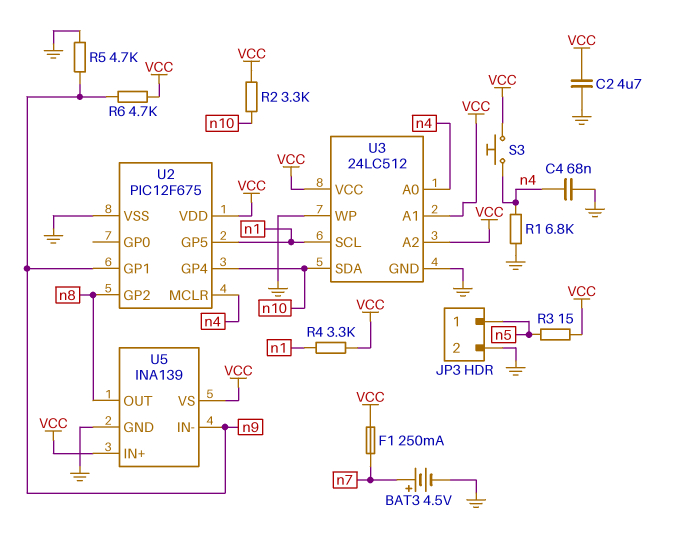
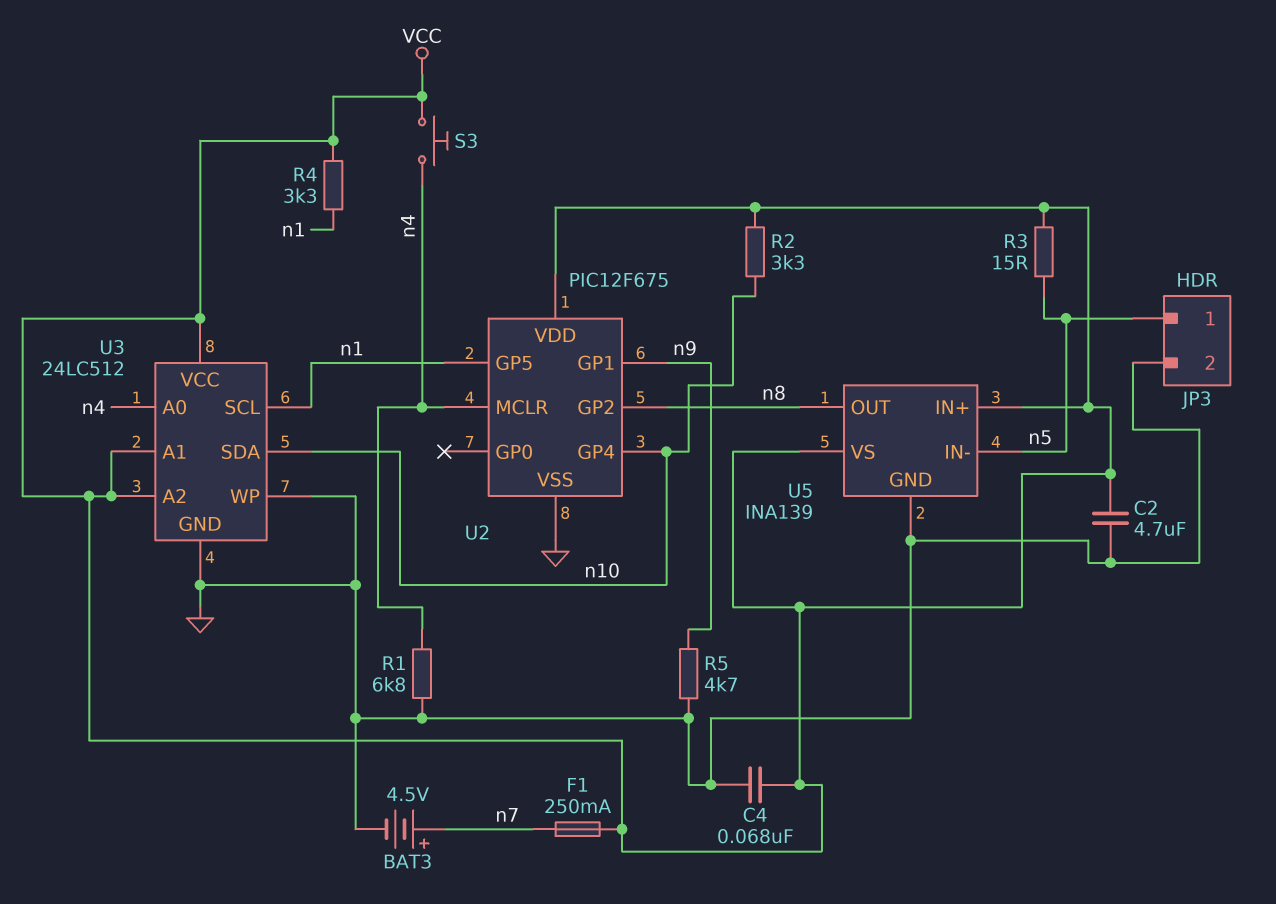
C4: 68nF (GND, n4) -> 68nF (GND, VCC)
R6: 4.7k (VCC, n9) -> none
U5 pin IN-: n9 -> n5

